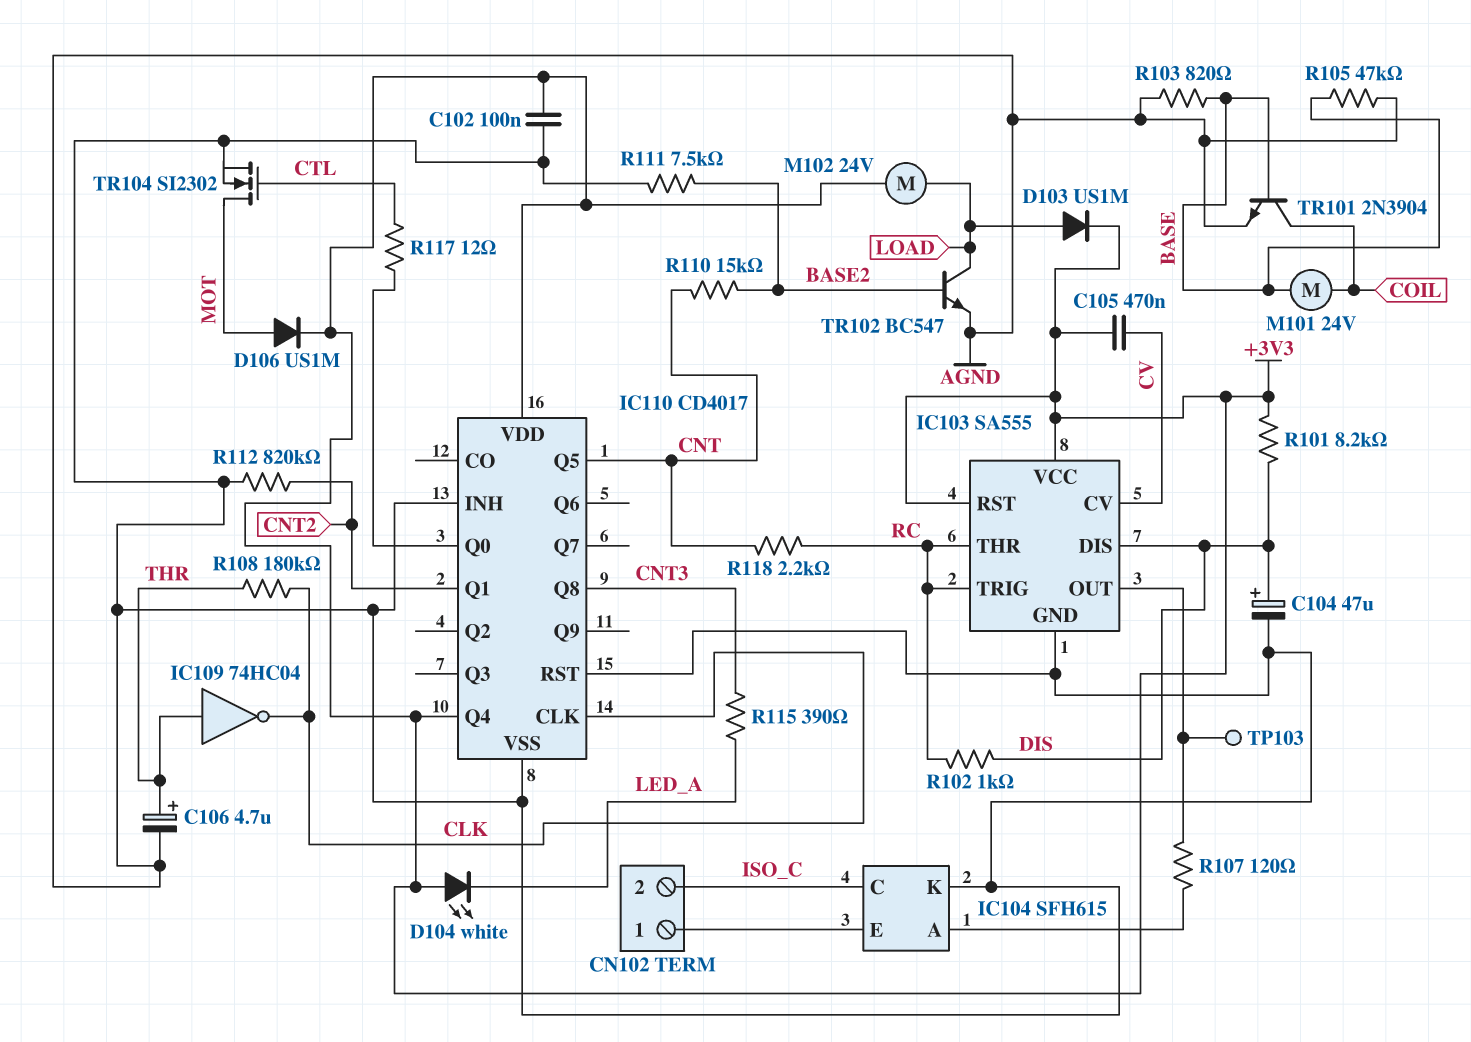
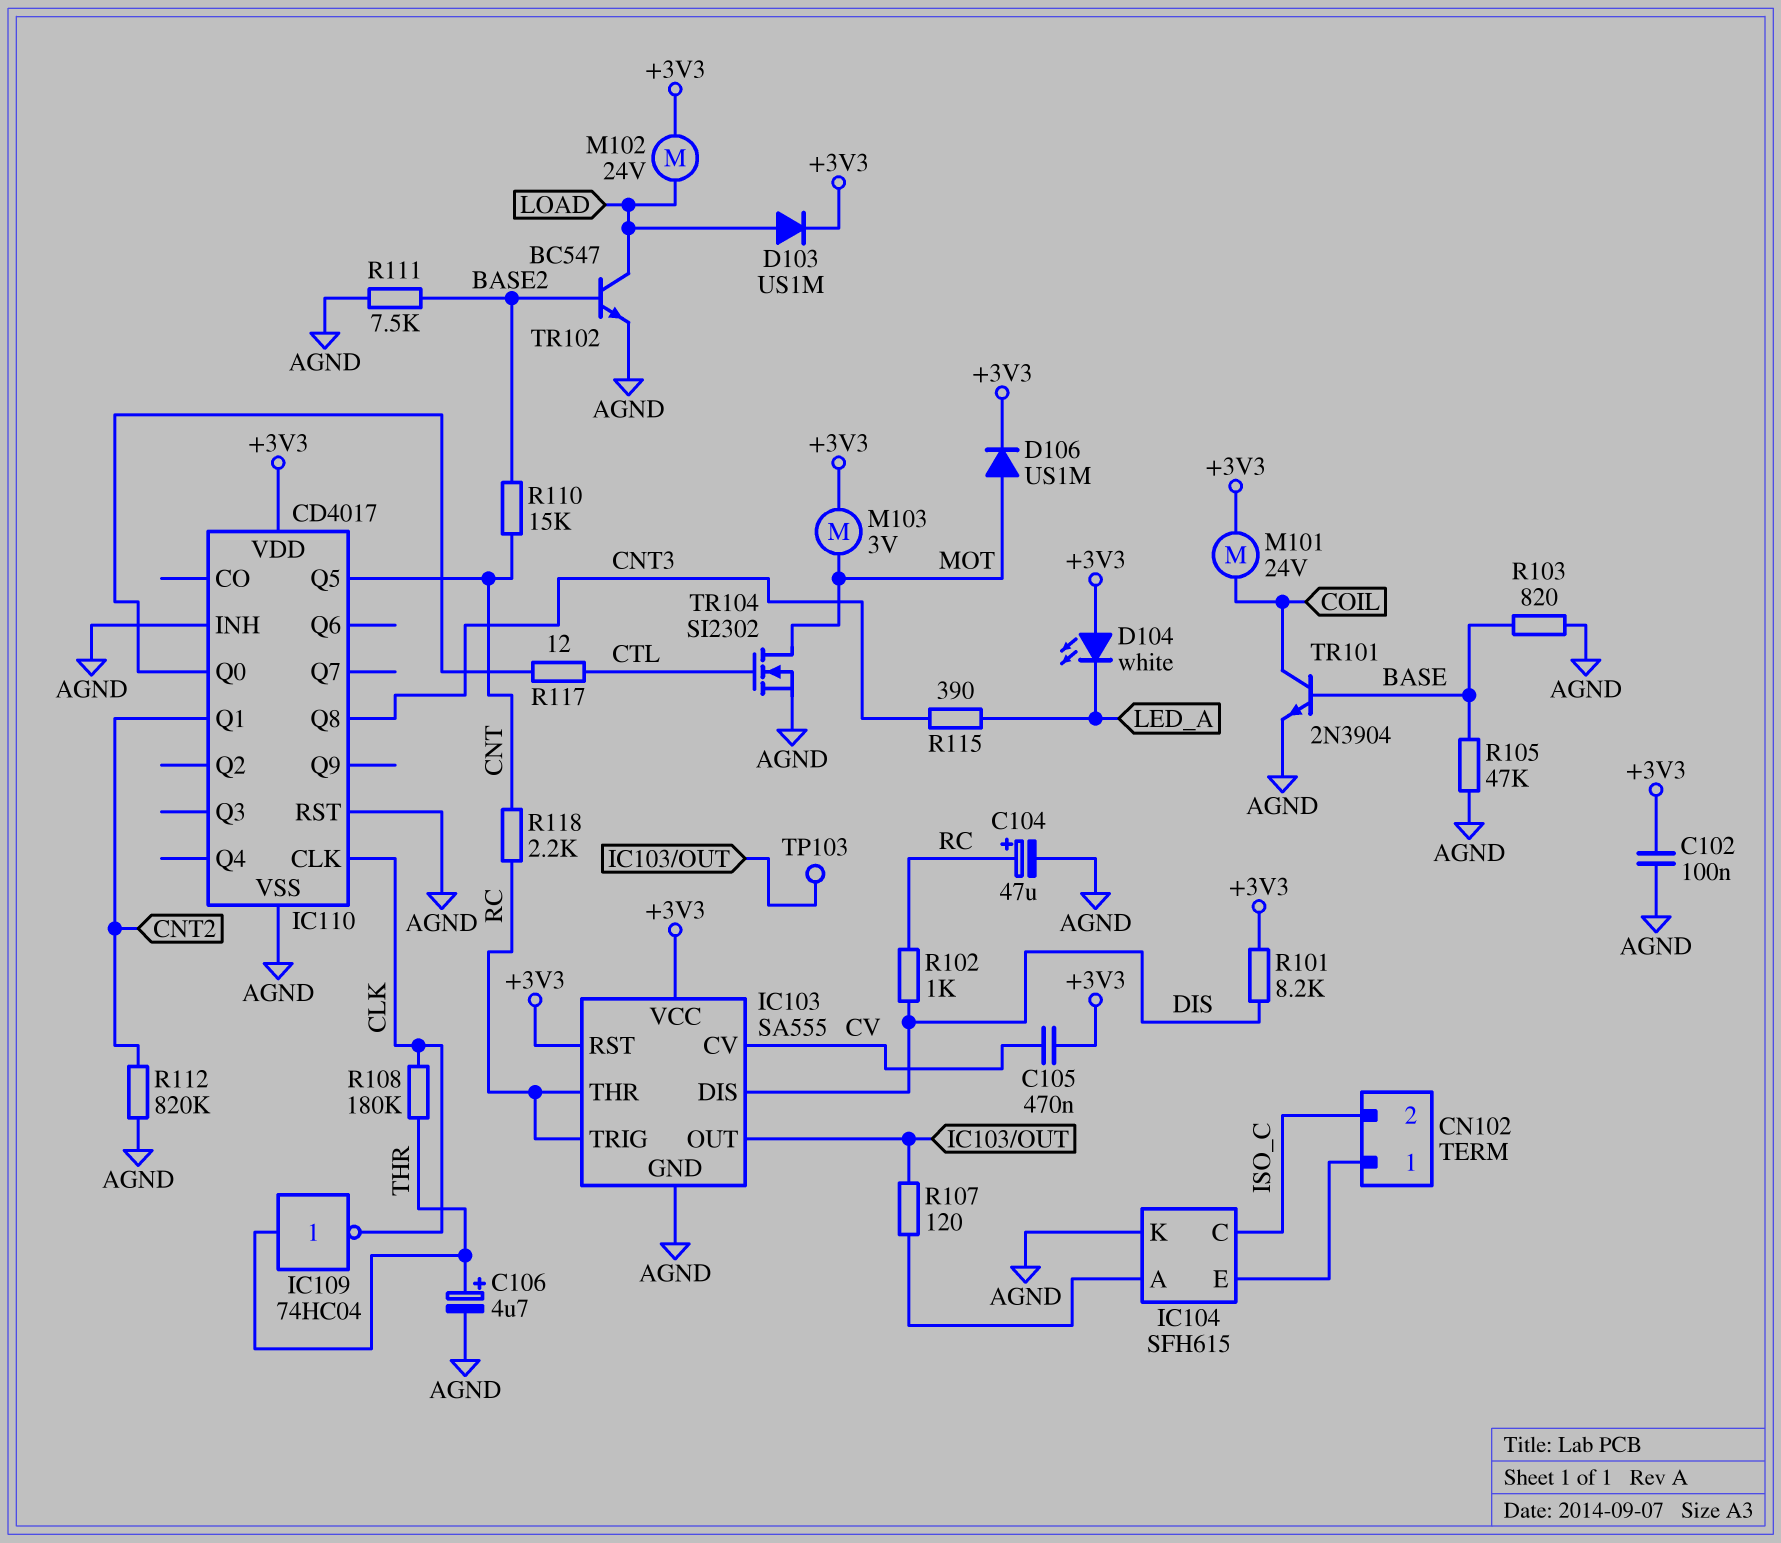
C104: 47uF (plus DIS, minus AGND) -> 47uF (plus RC, minus AGND)
IC110 pin Q4: +3V3 -> none
M101: motor 24V (BASE, COIL) -> motor 24V (+3V3, COIL)
M103: none -> motor 3V (+3V3, MOT)

